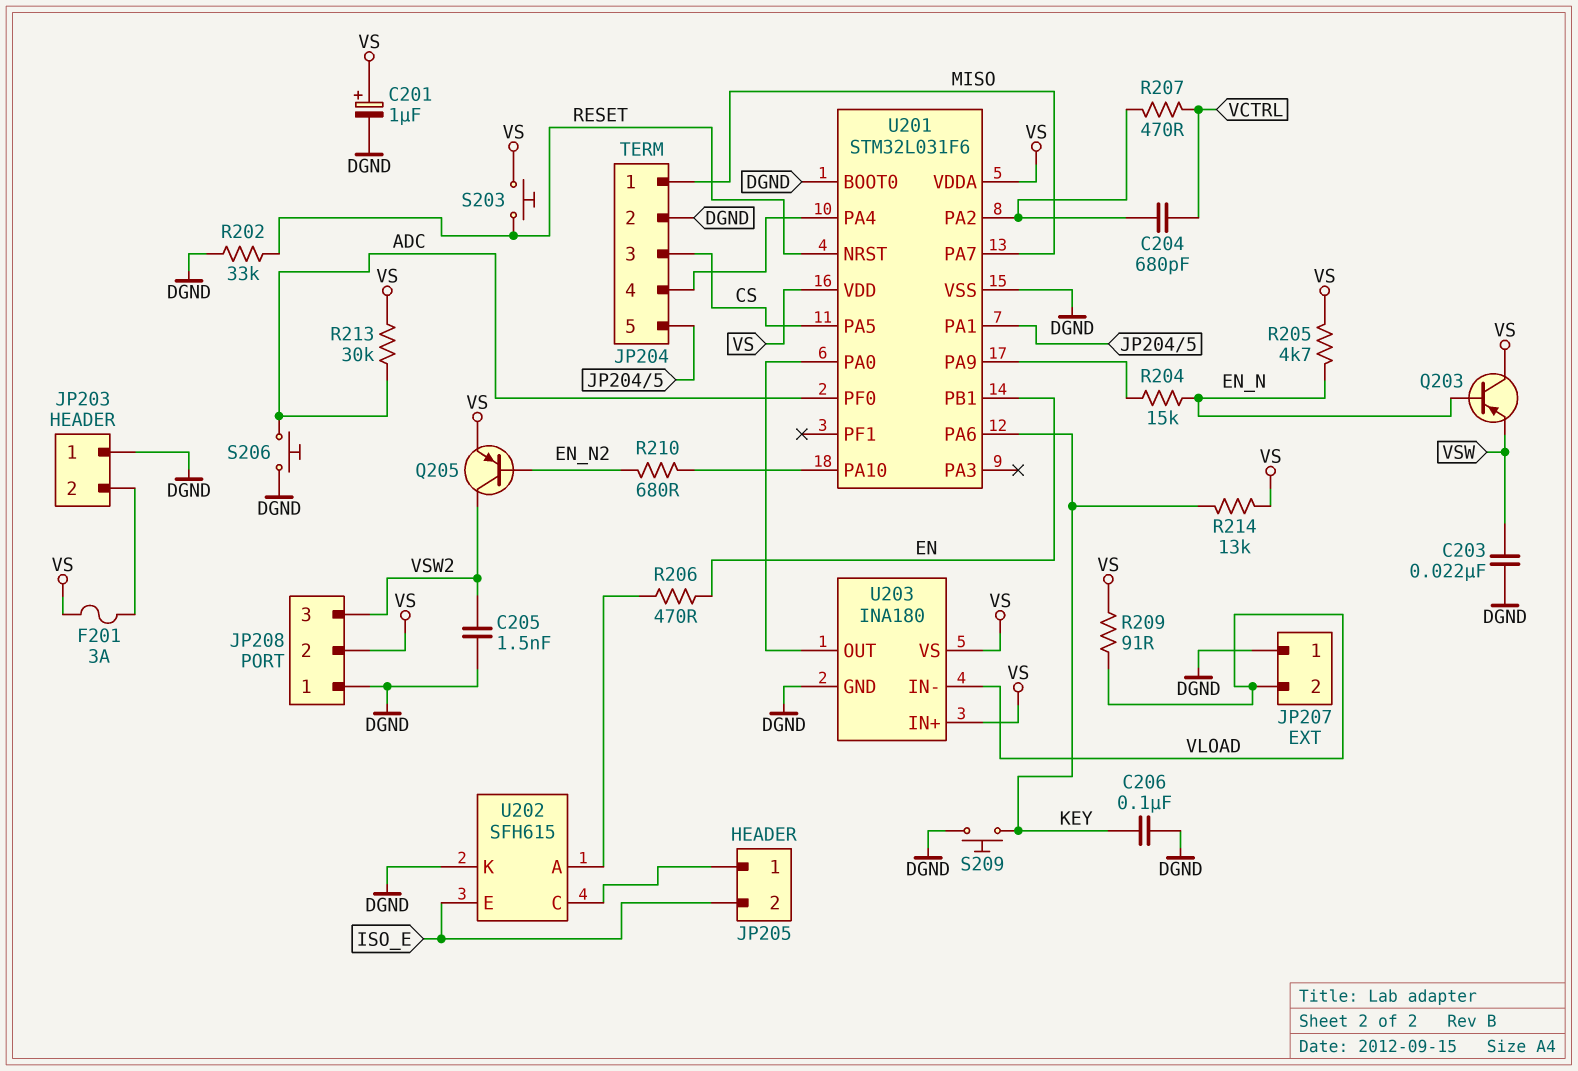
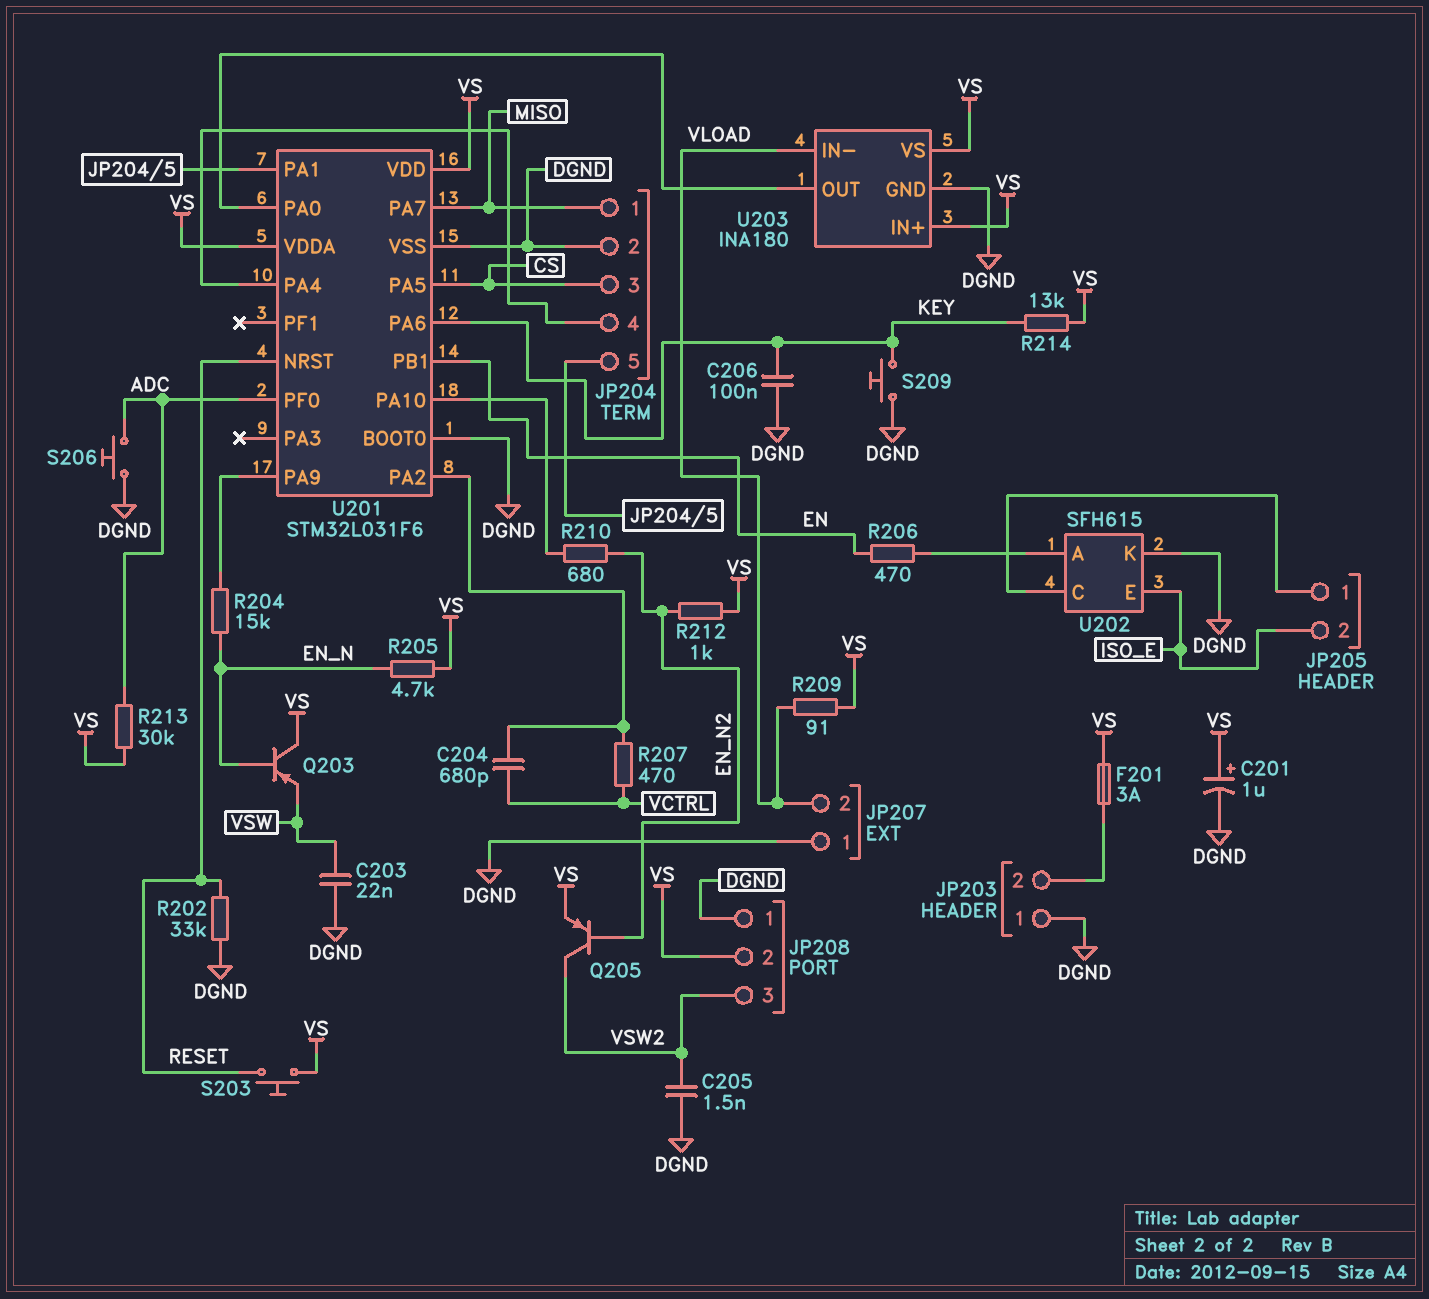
R212: none -> 1k (EN_N2, VS)

